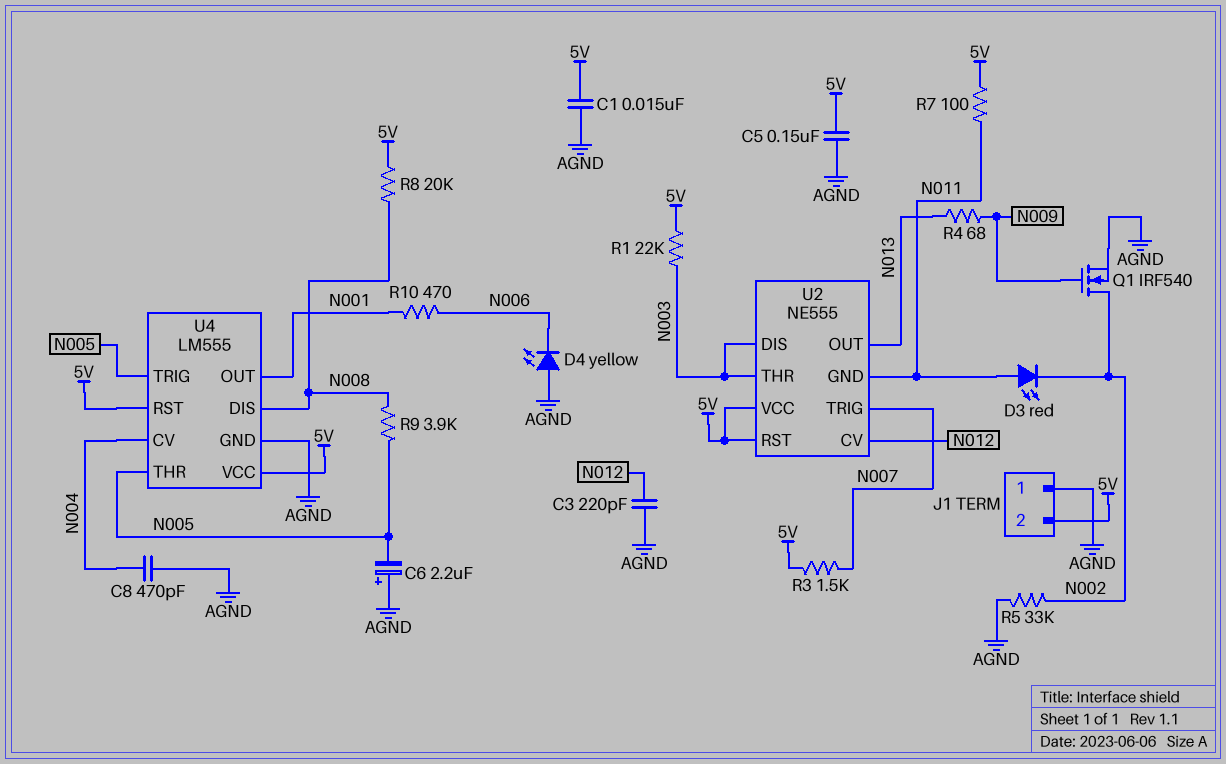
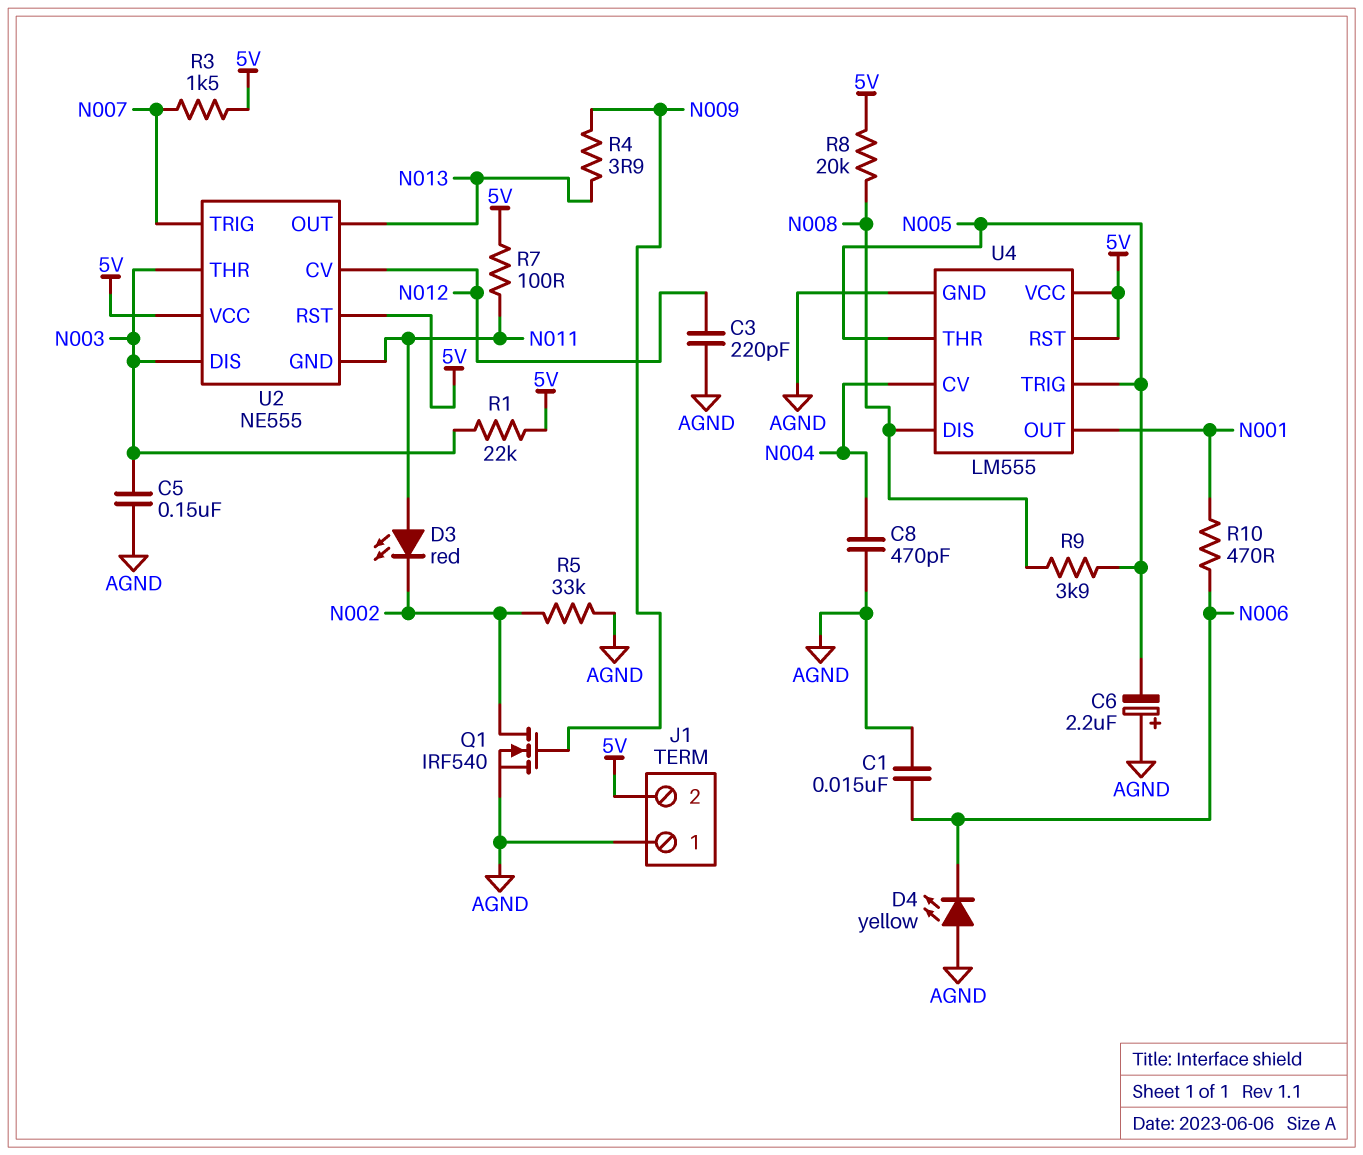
C1: 15nF (5V, AGND) -> 15nF (AGND, N006)
C5: 150nF (5V, AGND) -> 150nF (AGND, N003)
R4: 68 (N009, N013) -> 3.9 (N009, N013)

